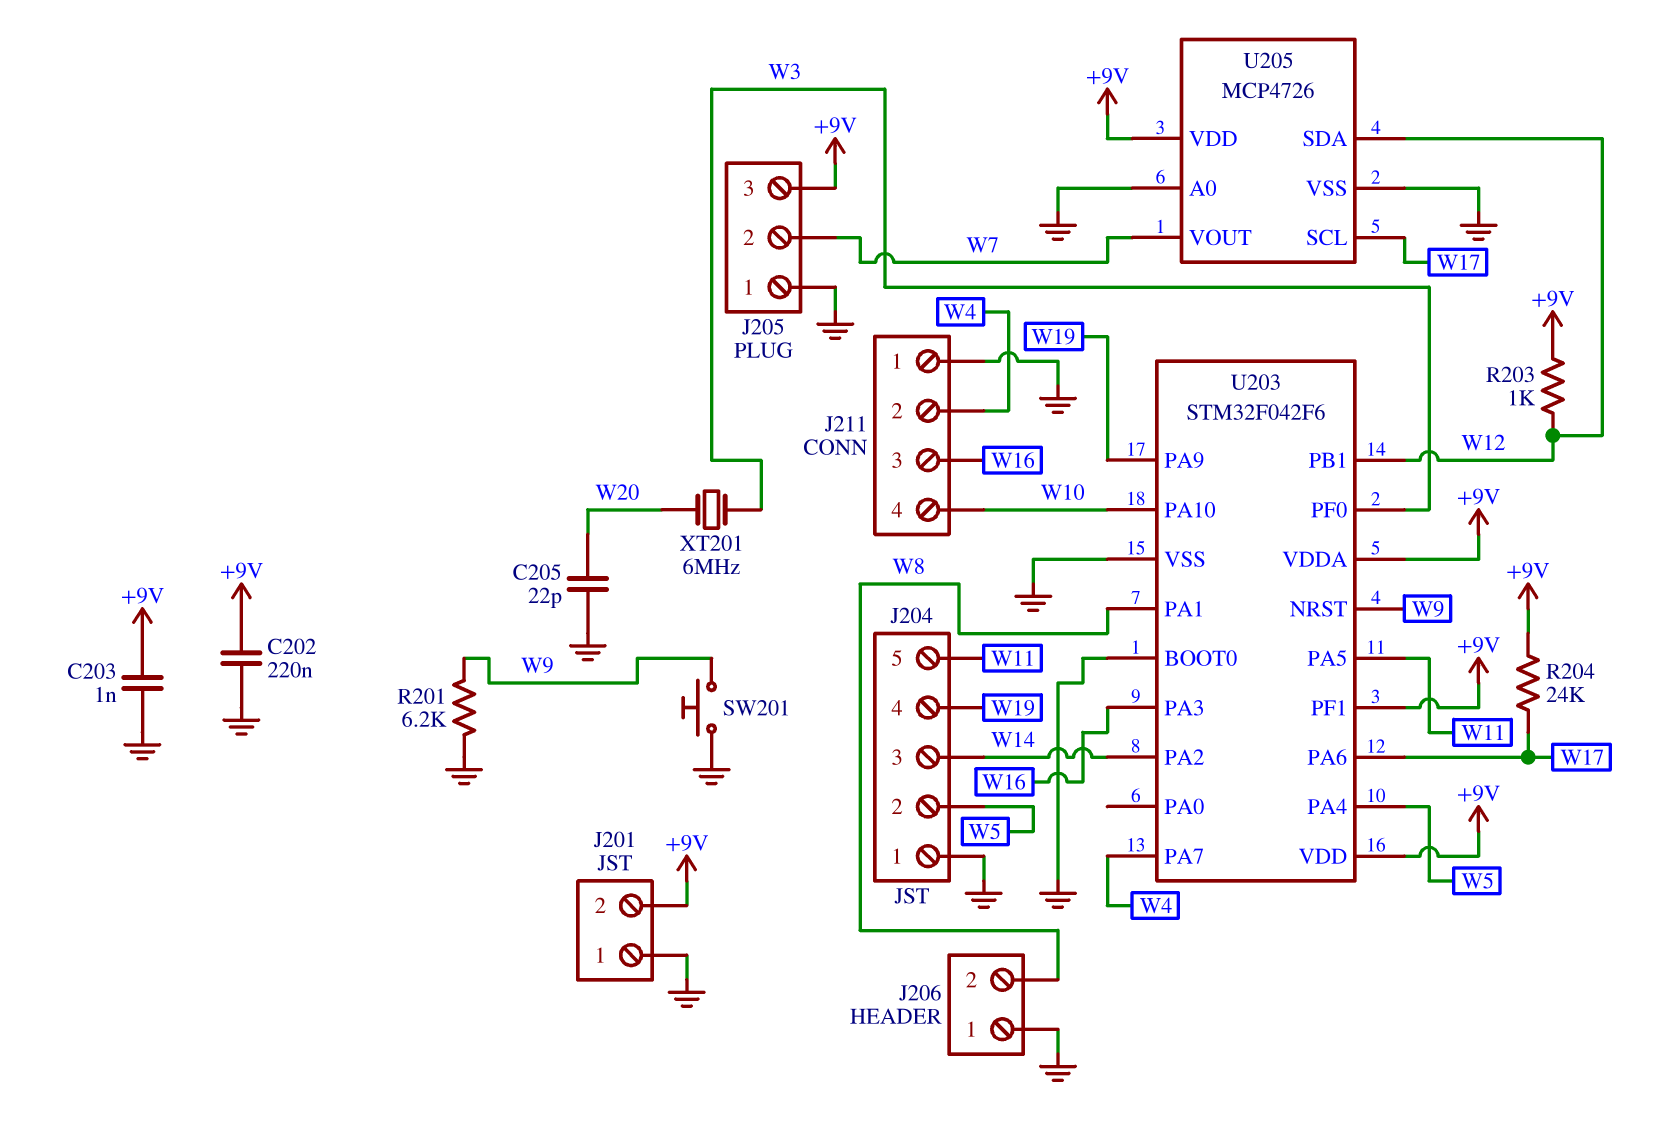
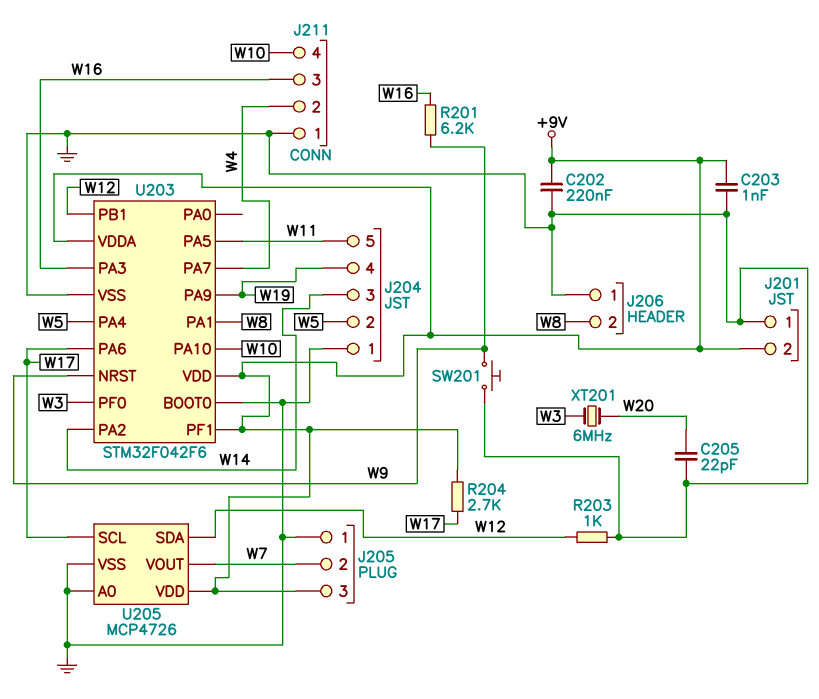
R201: 6.2k (GND, W9) -> 6.2k (W9, W16)
R203: 1k (+9V, W12) -> 1k (GND, W12)
R204: 24k (+9V, W17) -> 2.7k (+9V, W17)

